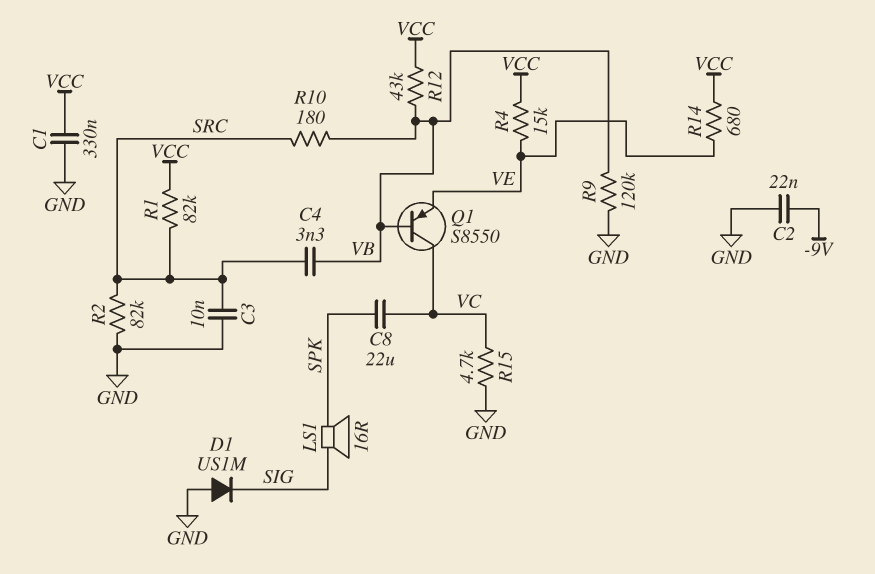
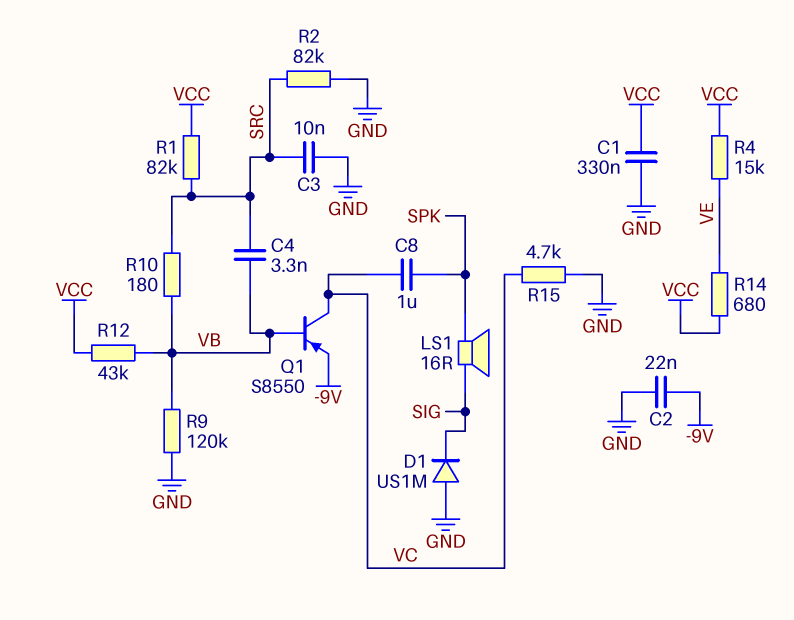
C8: 22uF (SPK, VC) -> 1uF (SPK, VC)
Q1: PNP S8550 (B VB, C VC, E VE) -> PNP S8550 (B VB, C VC, E -9V)

